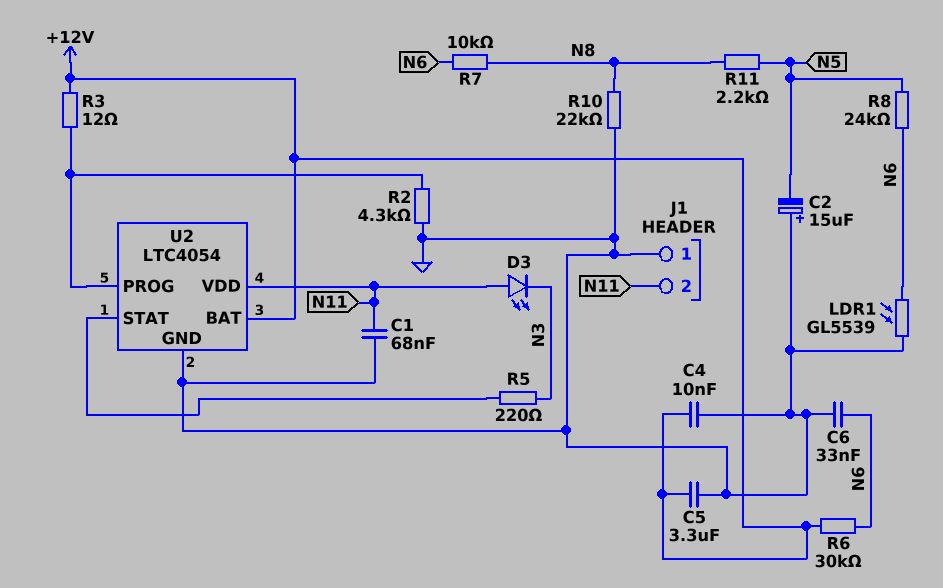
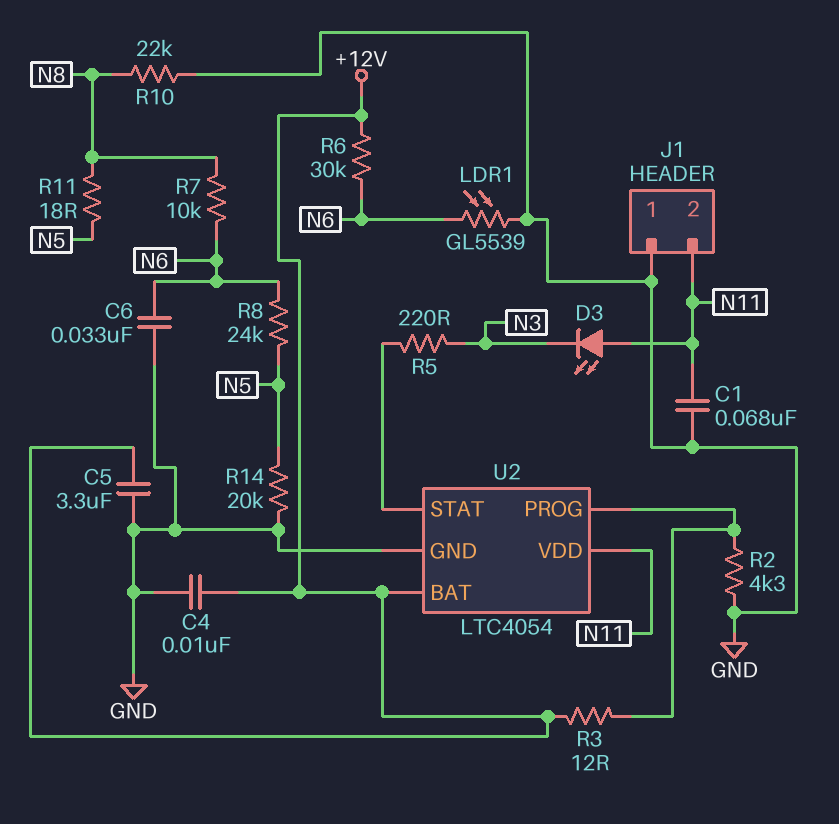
C2: 15uF (plus GND, minus N5) -> none
R11: 2.2k (N5, N8) -> 18 (N5, N8)
R14: none -> 20k (GND, N5)

